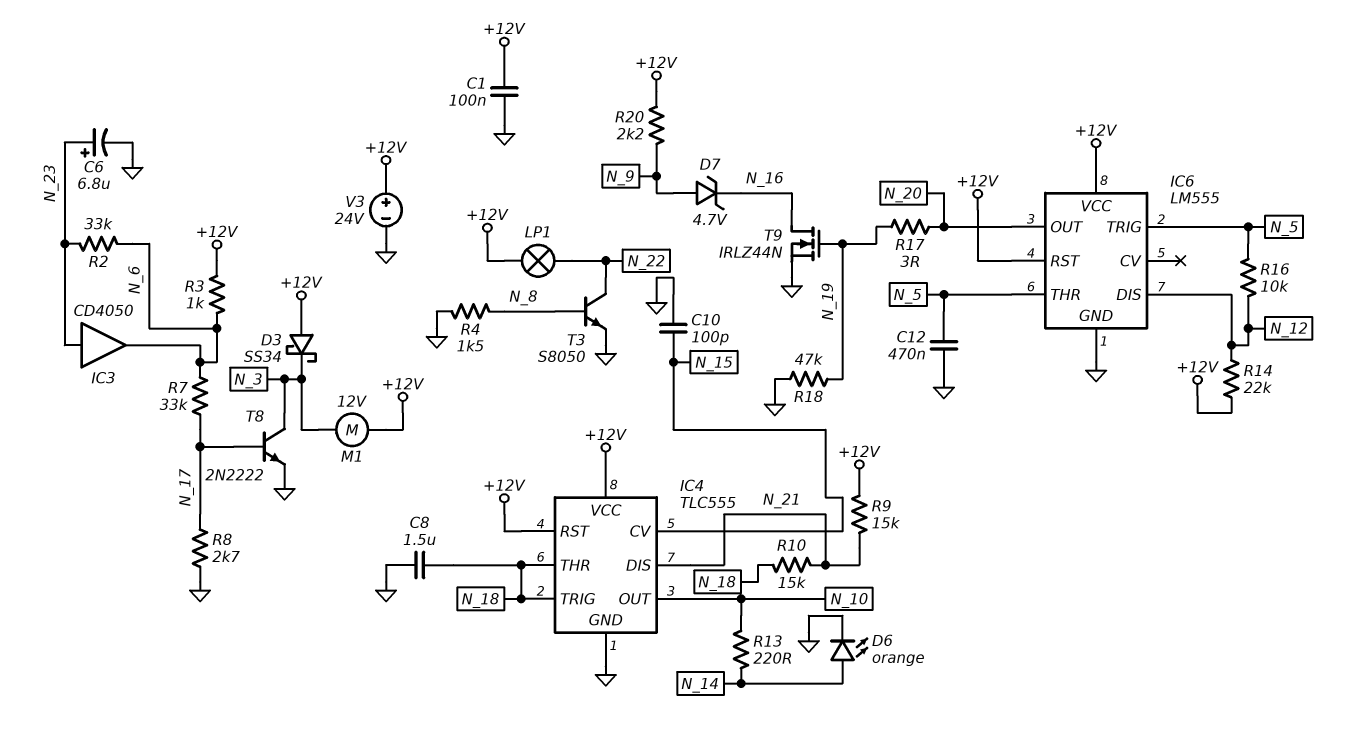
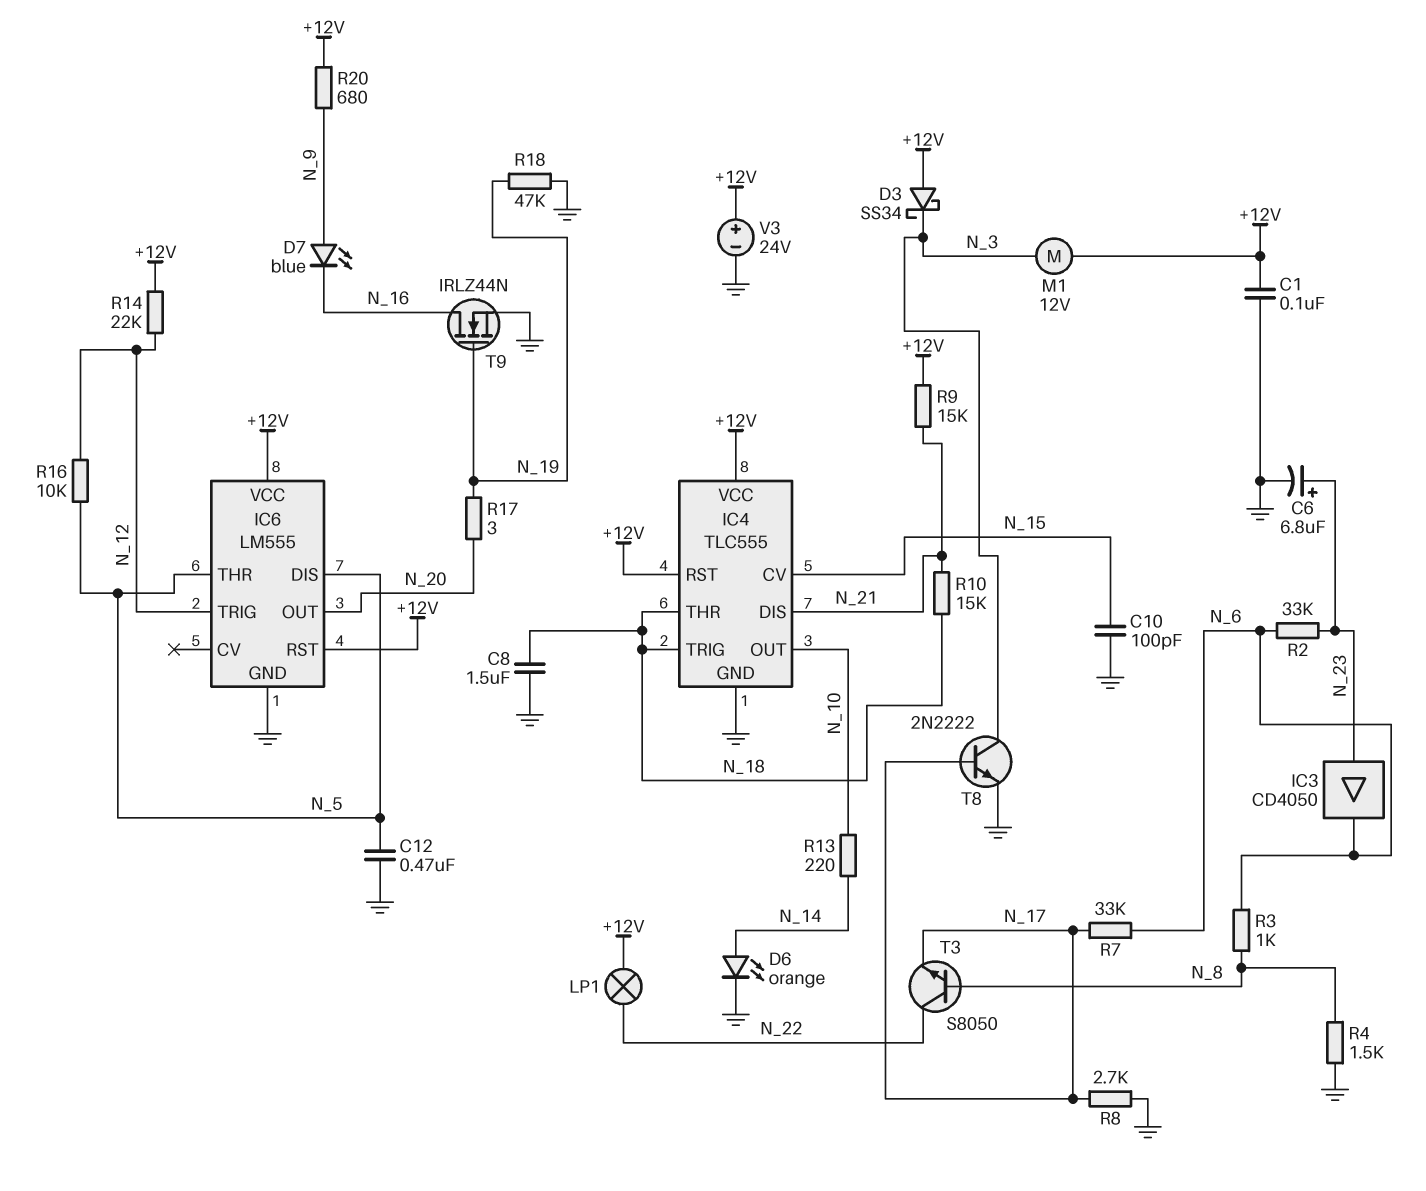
D7: zener 4.7V (A N_9, K N_16) -> LED blue (A N_9, K N_16)
IC6 pin DIS: N_12 -> N_5
IC6 pin TRIG: N_5 -> N_12
R3: 1k (+12V, N_6) -> 1k (N_6, N_8)
R20: 2.2k (+12V, N_9) -> 680 (+12V, N_9)
T3: NPN S8050 (B N_8, C N_22, E GND) -> NPN S8050 (B N_8, C N_22, E N_17)

